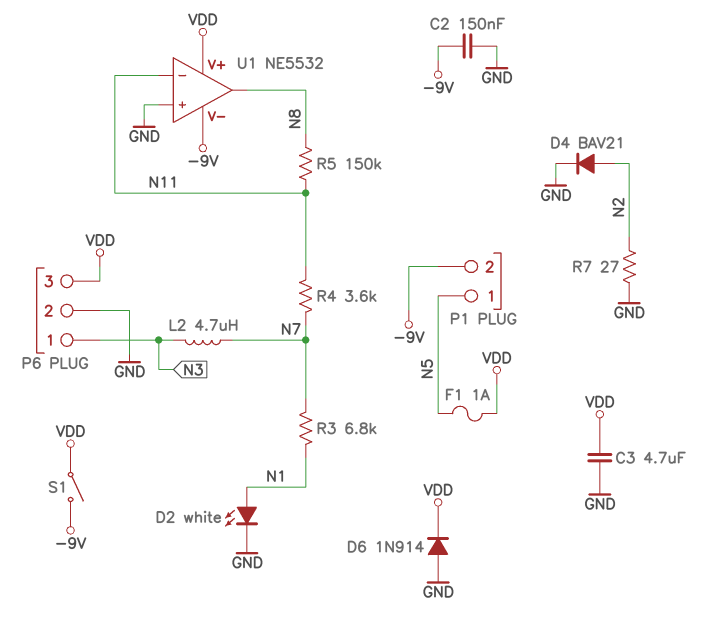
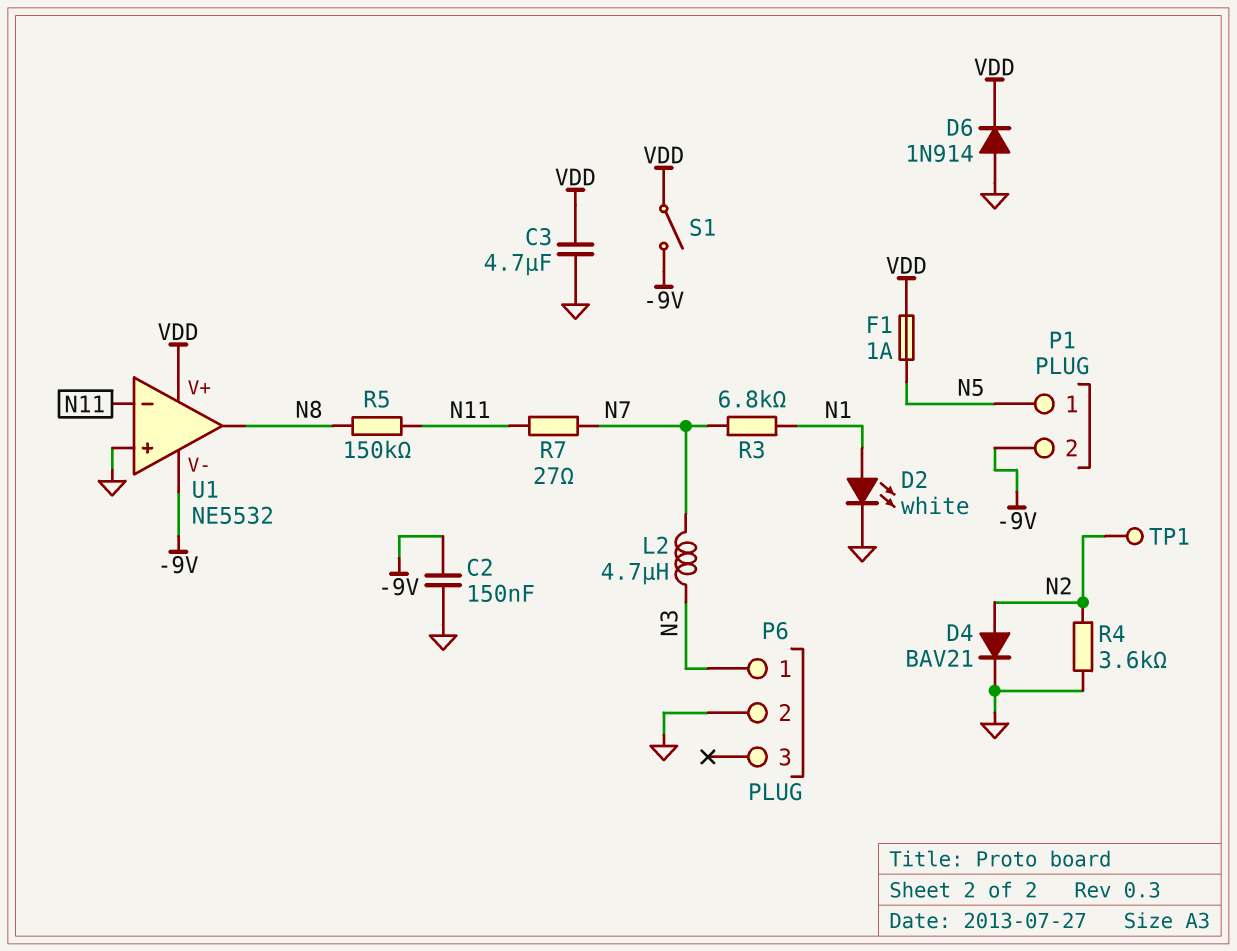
P6 pin 3: VDD -> none
R4: 3.6k (N7, N11) -> 3.6k (GND, N2)
R7: 27 (GND, N2) -> 27 (N7, N11)
TP1: none -> test point (N2)

